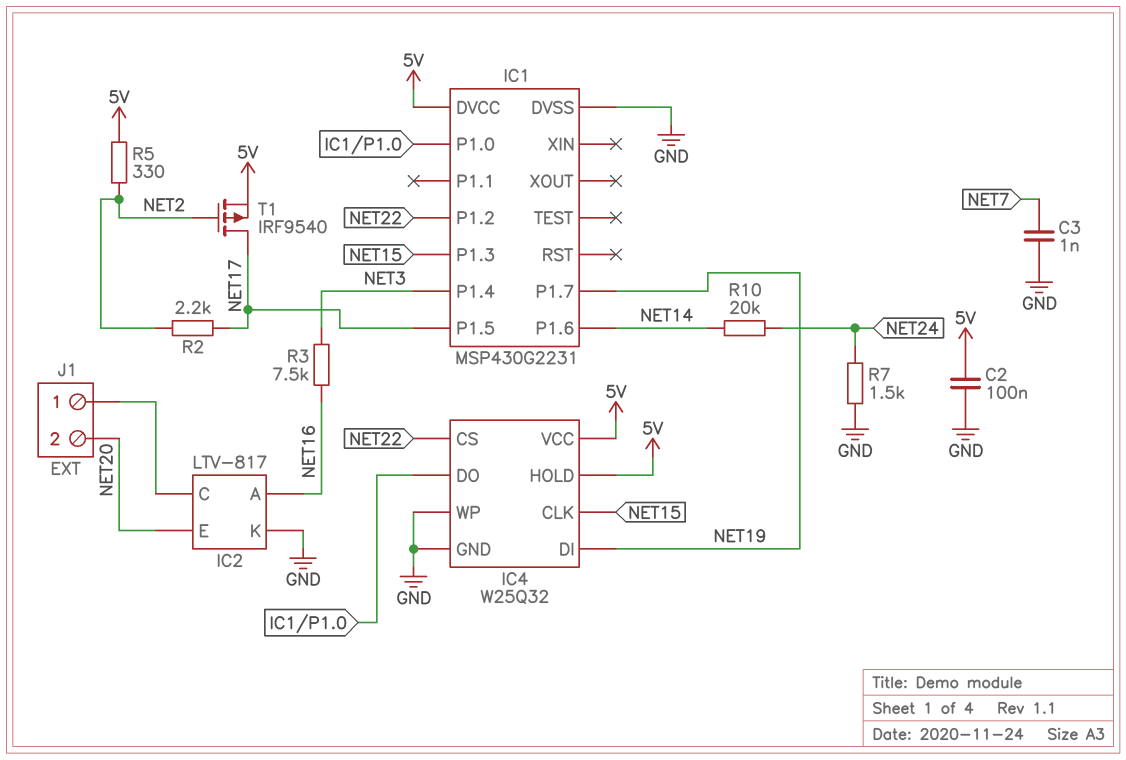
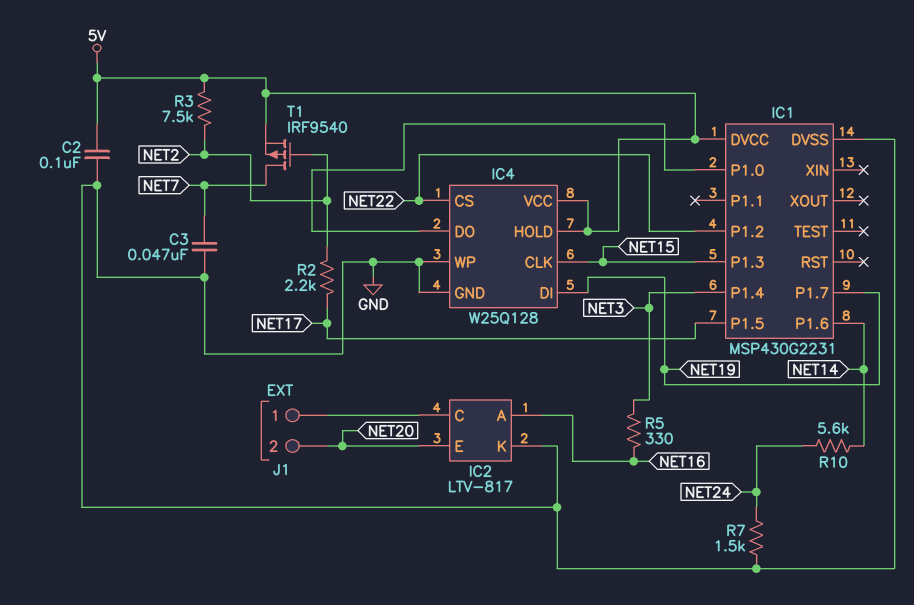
C3: 1nF (GND, NET7) -> 47nF (GND, NET7)
IC4: W25Q32 -> W25Q128
R3: 7.5k (NET3, NET16) -> 7.5k (5V, NET2)
R5: 330 (5V, NET2) -> 330 (NET3, NET16)
R10: 20k (NET14, NET24) -> 5.6k (NET14, NET24)
T1: PMOS IRF9540 (G NET2, D NET17, S 5V) -> PMOS IRF9540 (G NET2, D NET7, S 5V)

